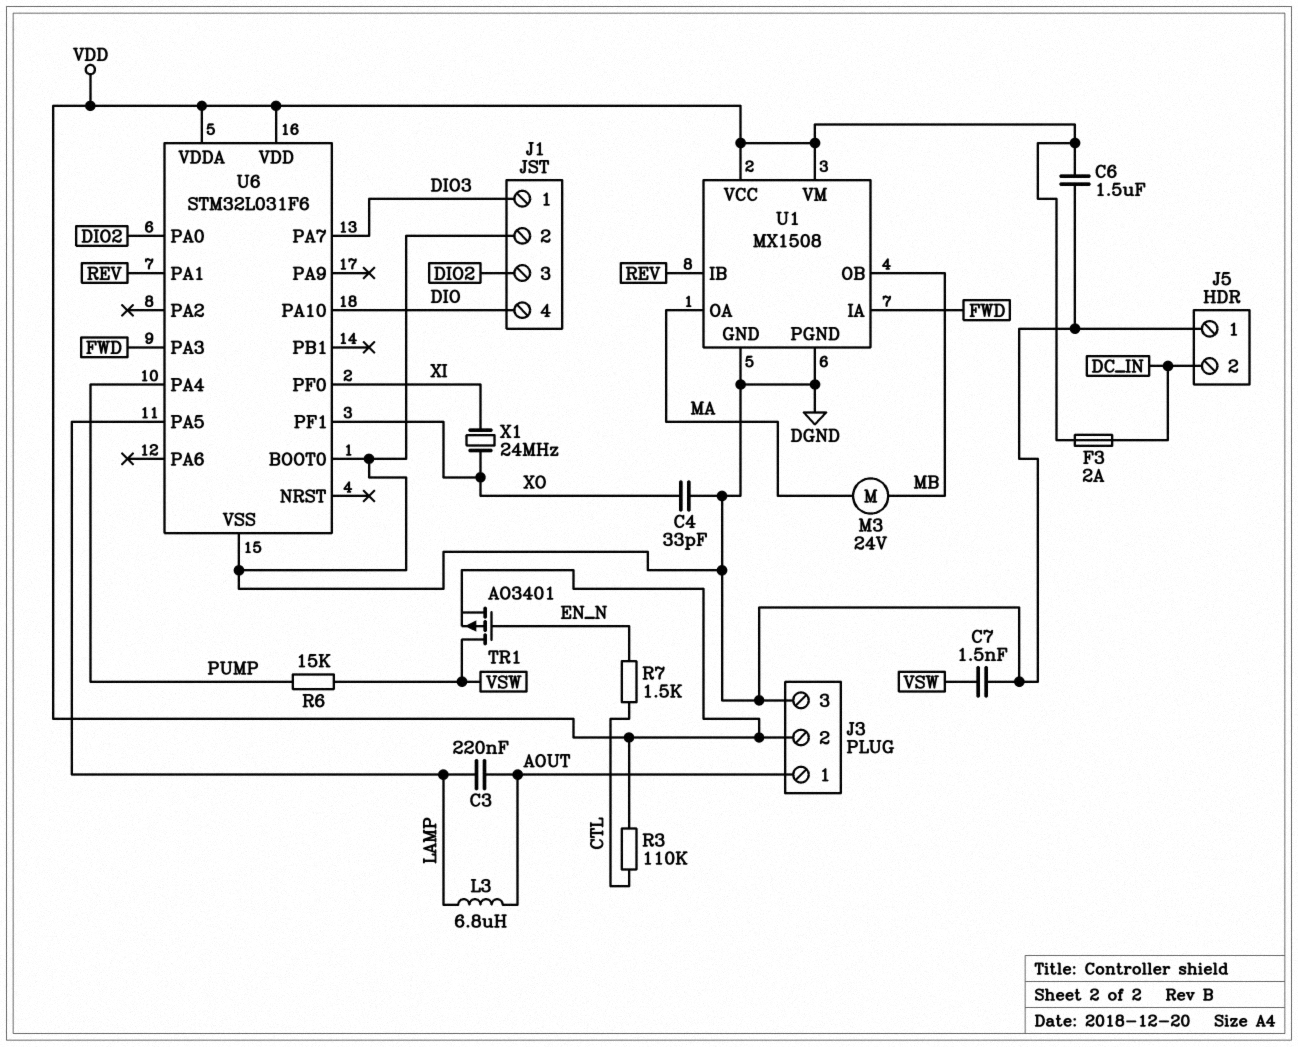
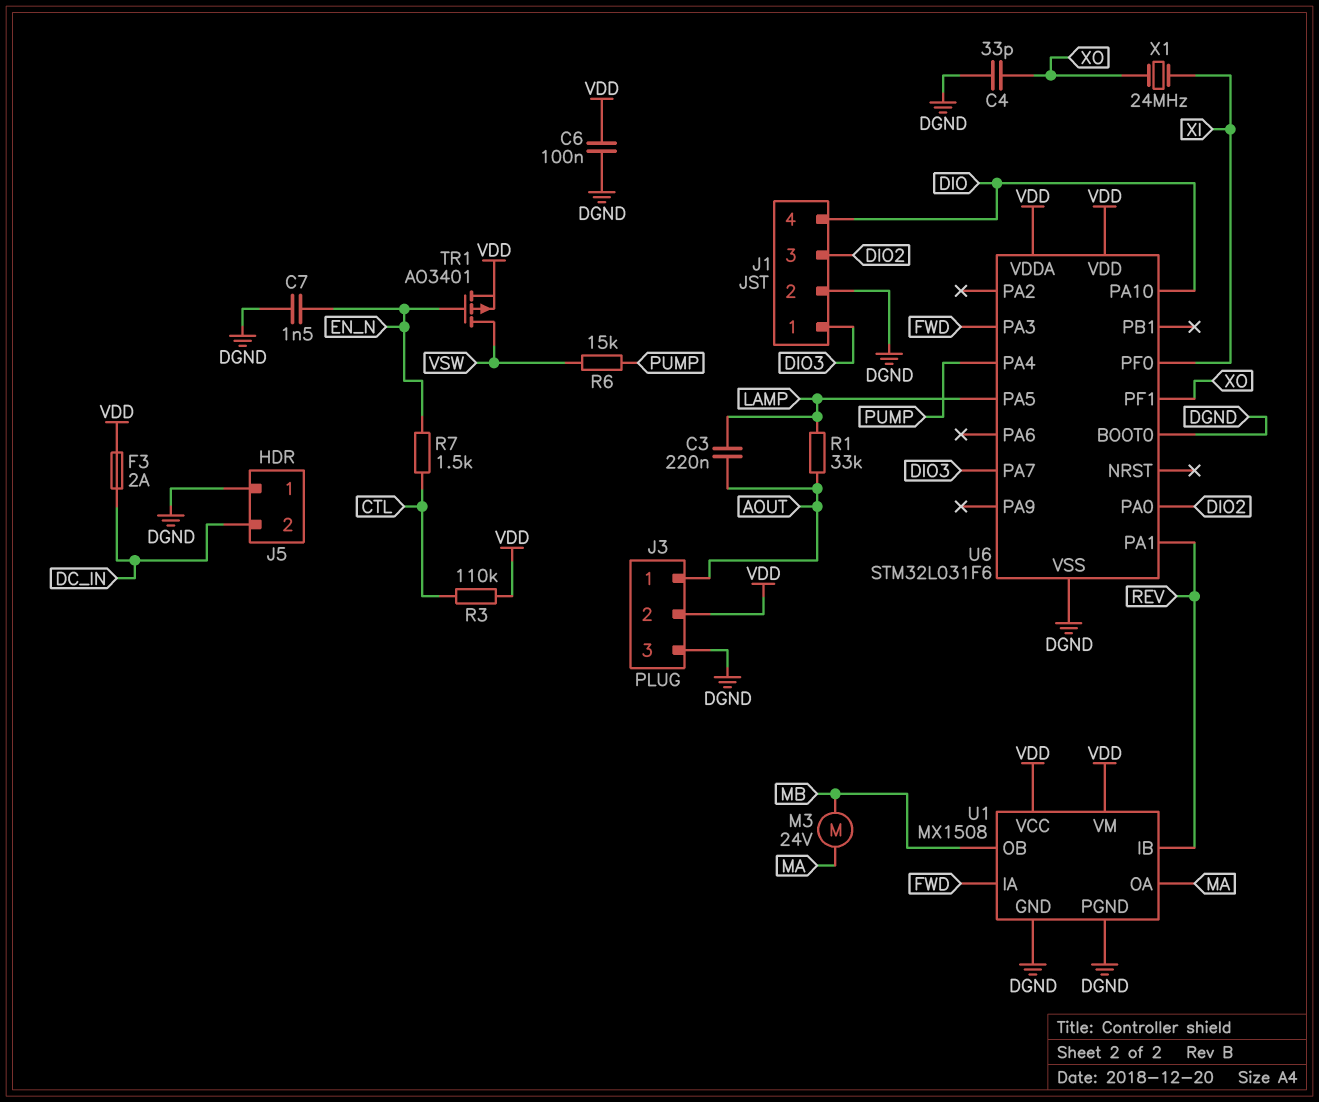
C6: 1.5uF (DGND, VDD) -> 100nF (DGND, VDD)
C7: 1.5nF (DGND, VSW) -> 1.5nF (DGND, EN_N)
L3: 6.8uH (AOUT, LAMP) -> none
R1: none -> 33k (AOUT, LAMP)

